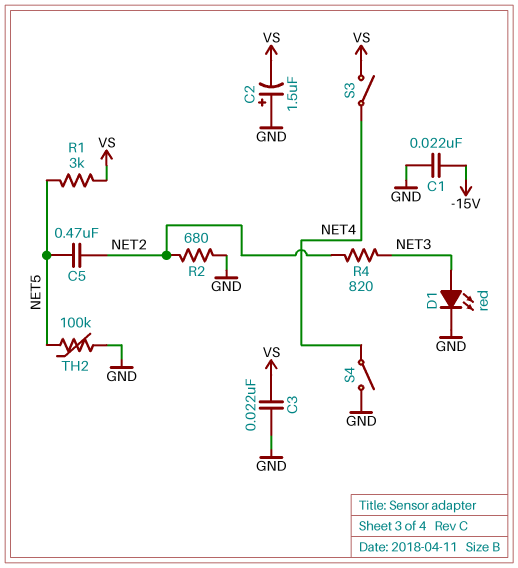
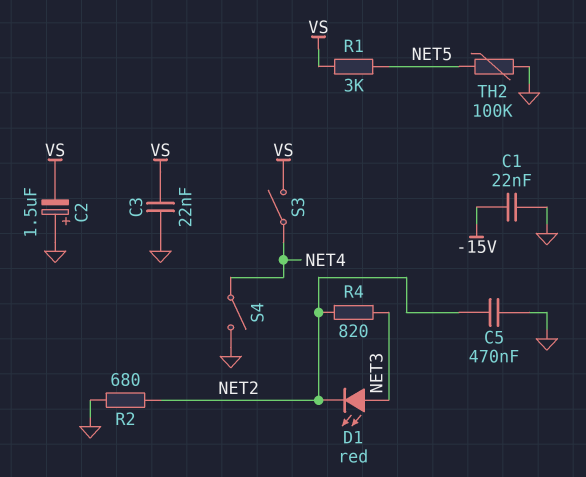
C5: 470nF (NET2, NET5) -> 470nF (GND, NET2)
D1: LED red (A NET3, K GND) -> LED red (A NET3, K NET2)

